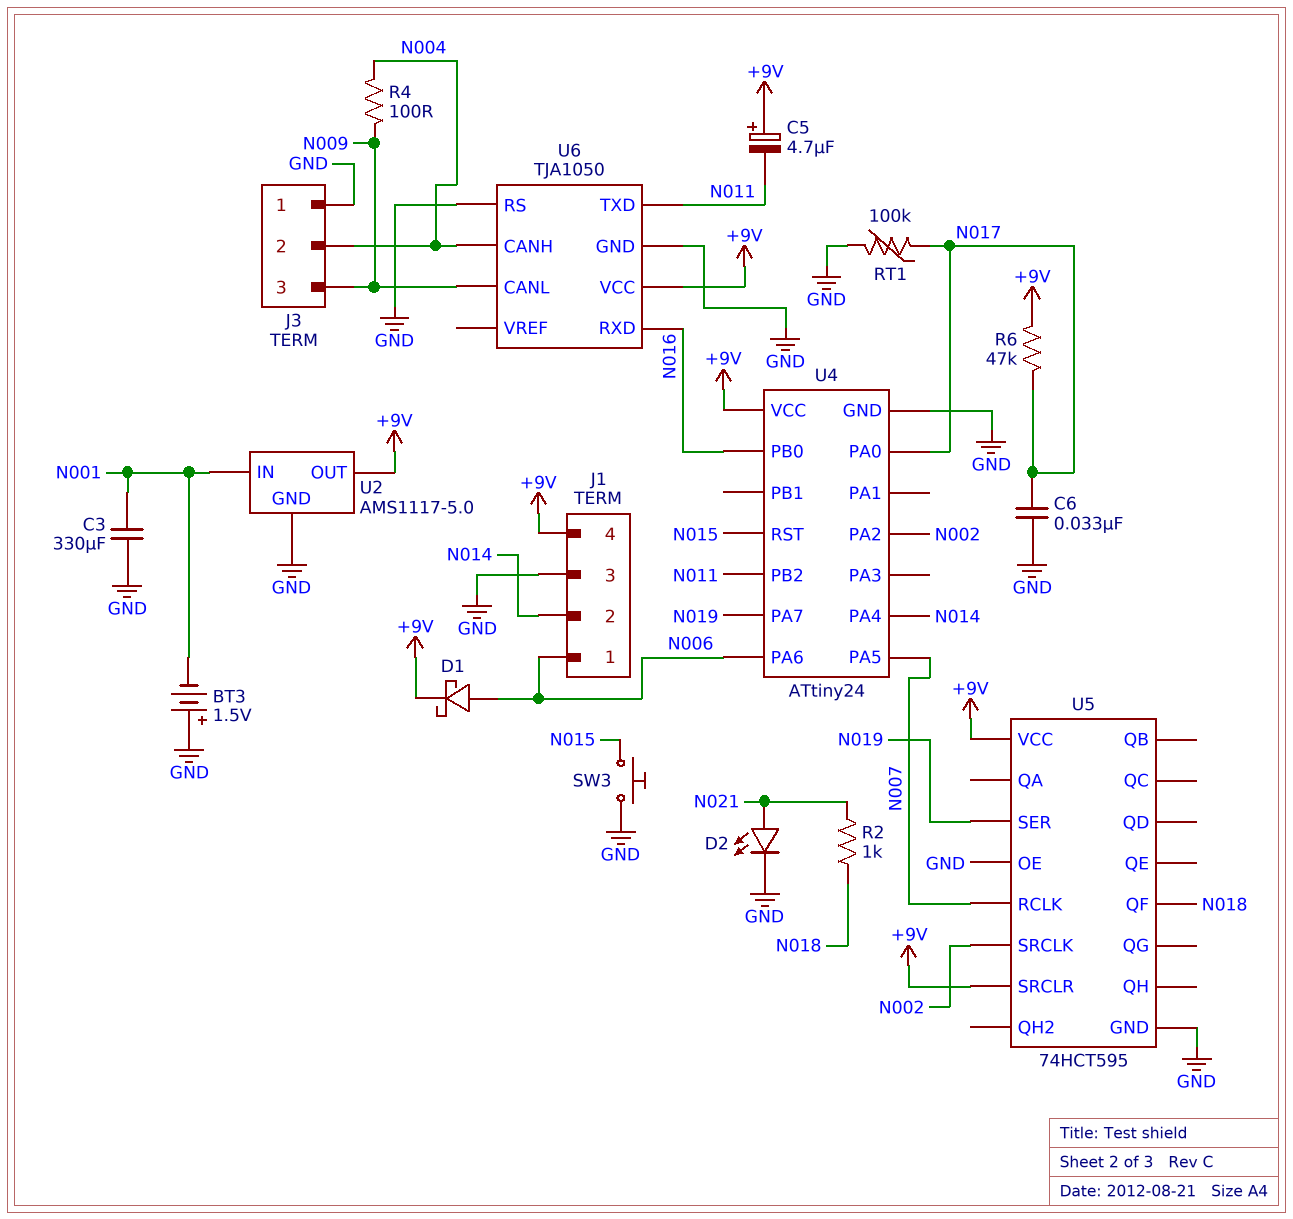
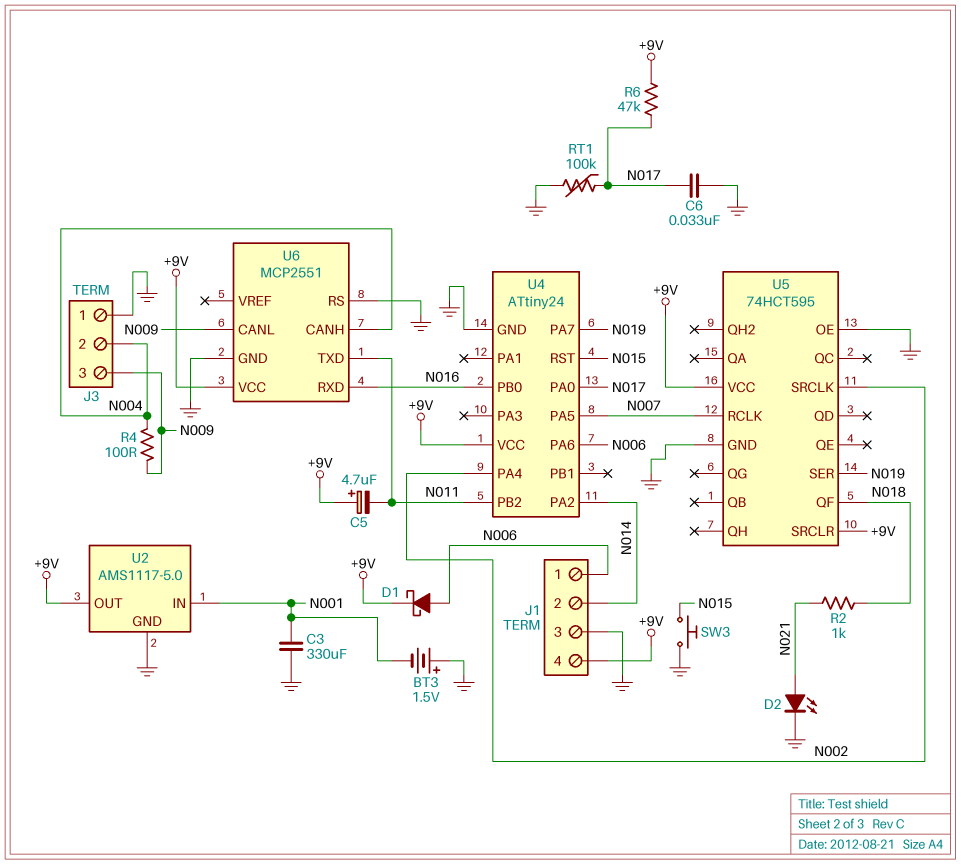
U4 pin PA2: N002 -> N014
U4 pin PA4: N014 -> N002
U6: TJA1050 -> MCP2551

